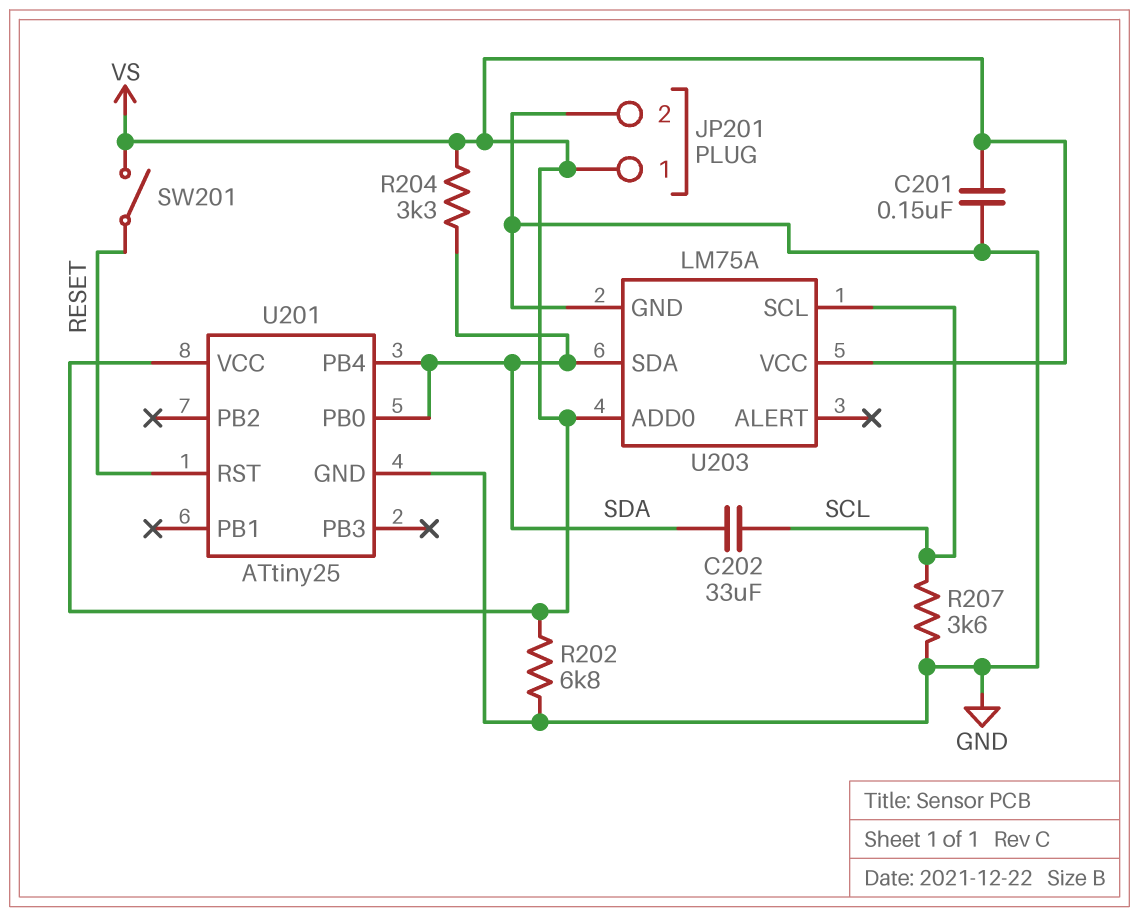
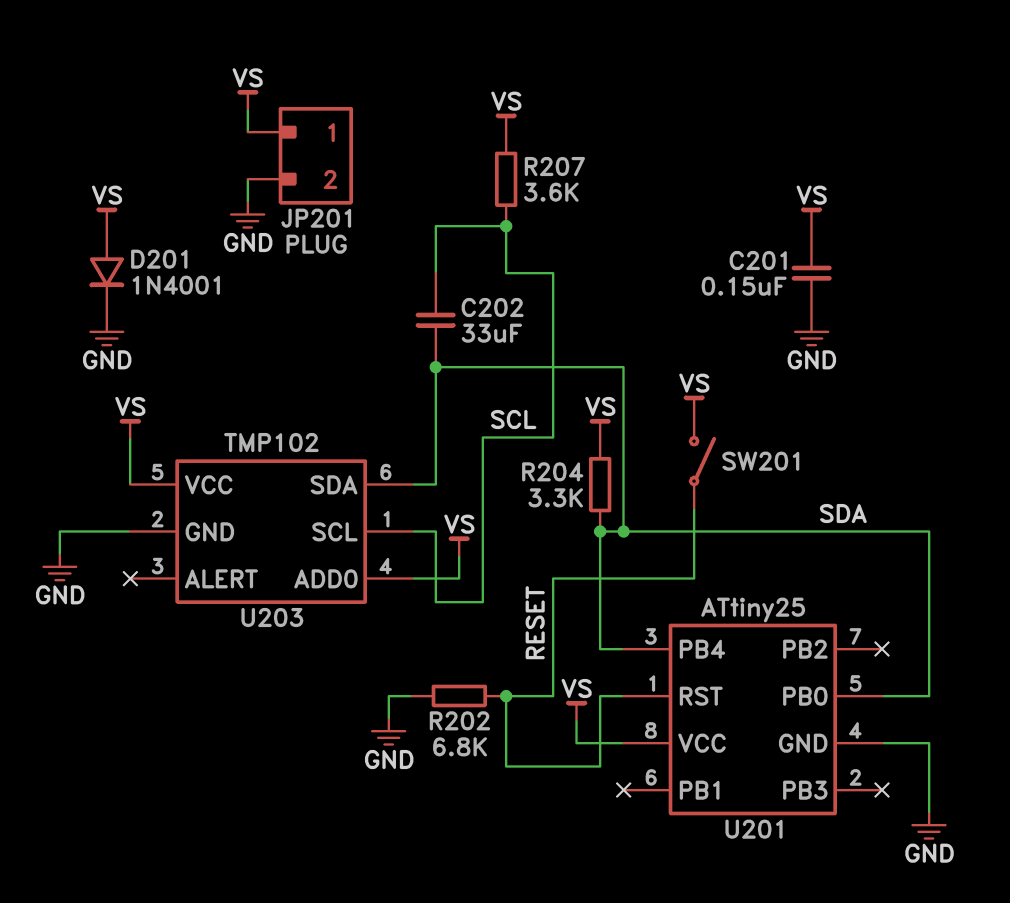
D201: none -> diode 1N4001 (A VS, K GND)
R202: 6.8k (GND, VS) -> 6.8k (GND, RESET)
R207: 3.6k (GND, SCL) -> 3.6k (SCL, VS)
U203: LM75A -> TMP102

